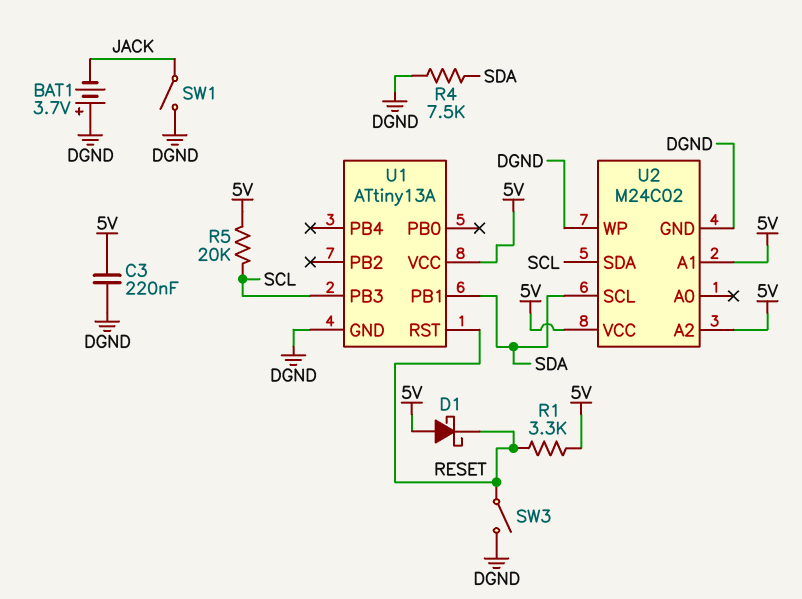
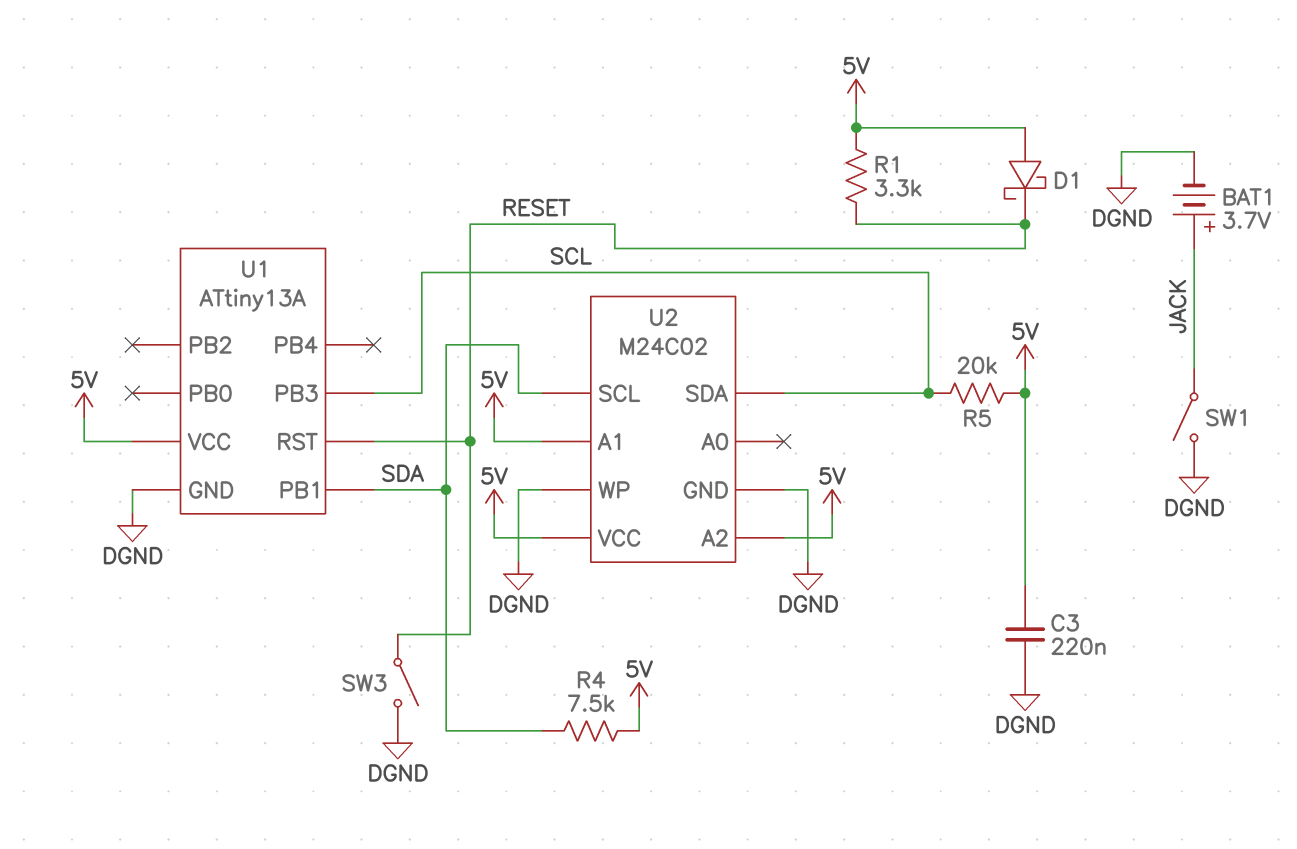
BAT1: 3.7V (plus DGND, minus JACK) -> 3.7V (plus JACK, minus DGND)
R4: 7.5k (DGND, SDA) -> 7.5k (5V, SDA)

